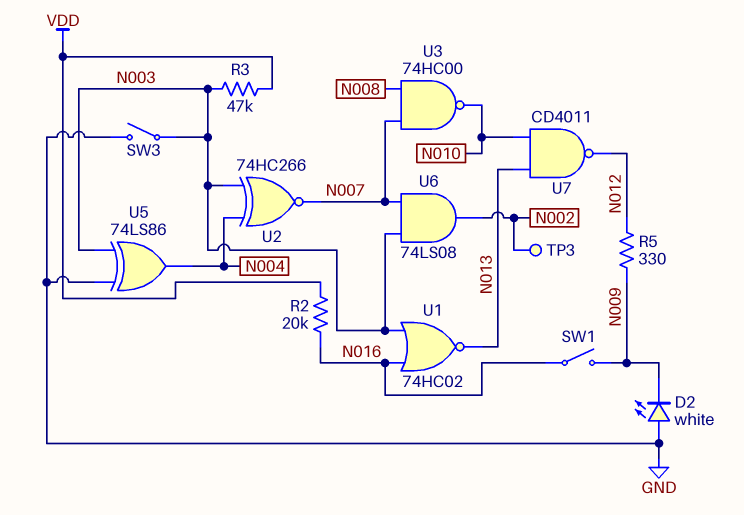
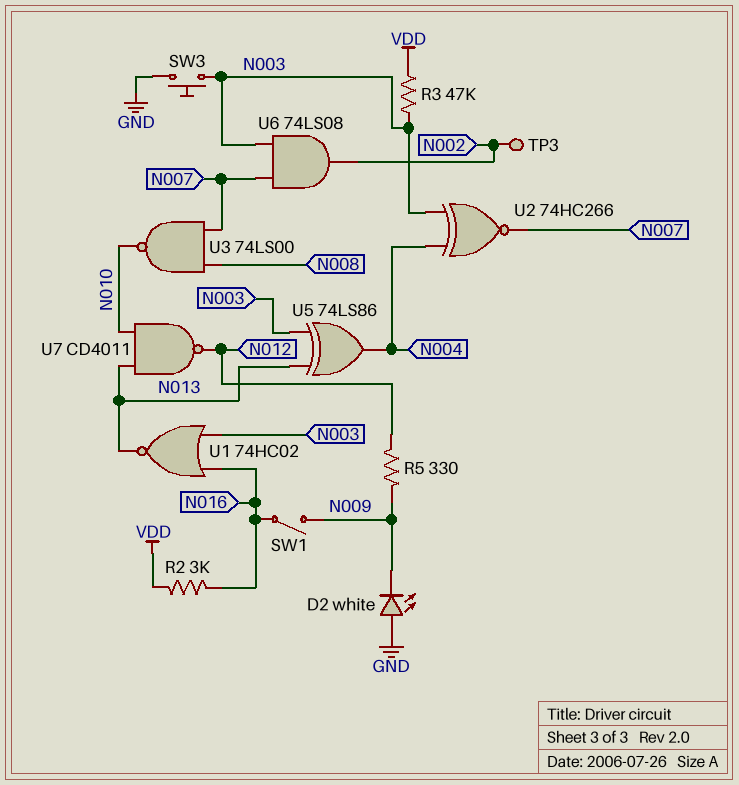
R2: 20k (N016, VDD) -> 3k (N016, VDD)
SW3: switch (GND, N003) -> button (GND, N003)
U3: NAND 74HC00 (in N007, in N008, out N010) -> NAND 74LS00 (in N007, in N008, out N010)
U5: XOR 74LS86 (in GND, in N003, out N004) -> XOR 74LS86 (in N003, in N013, out N004)

